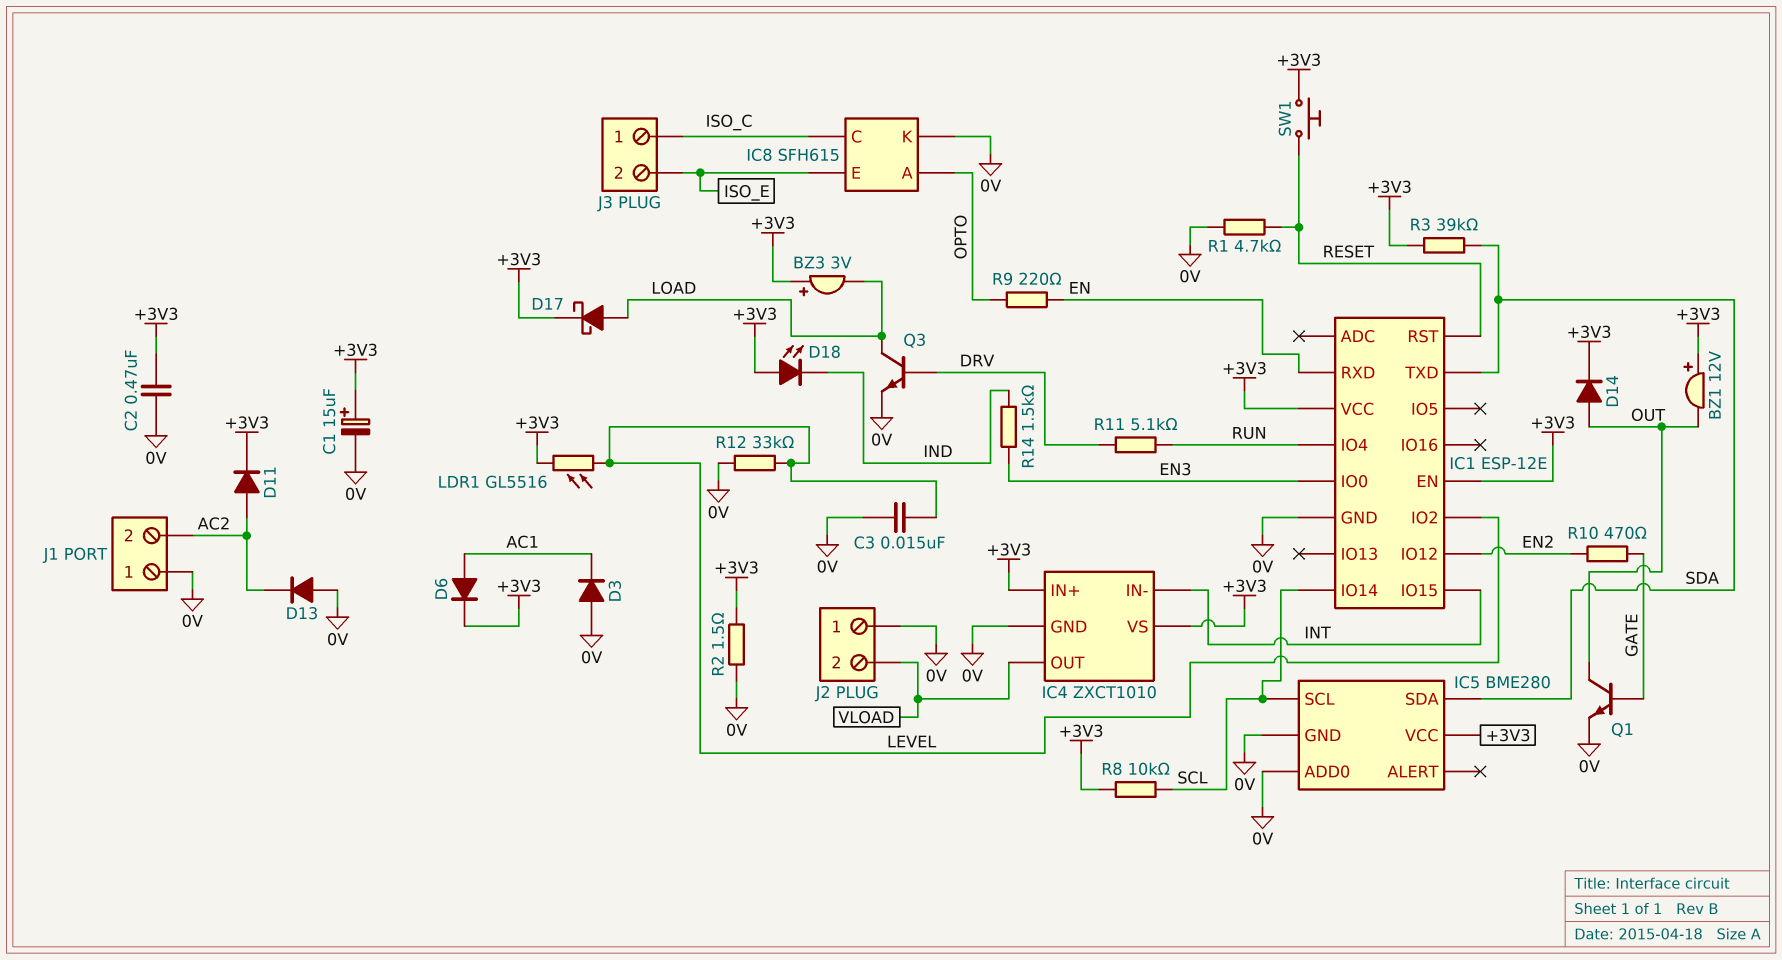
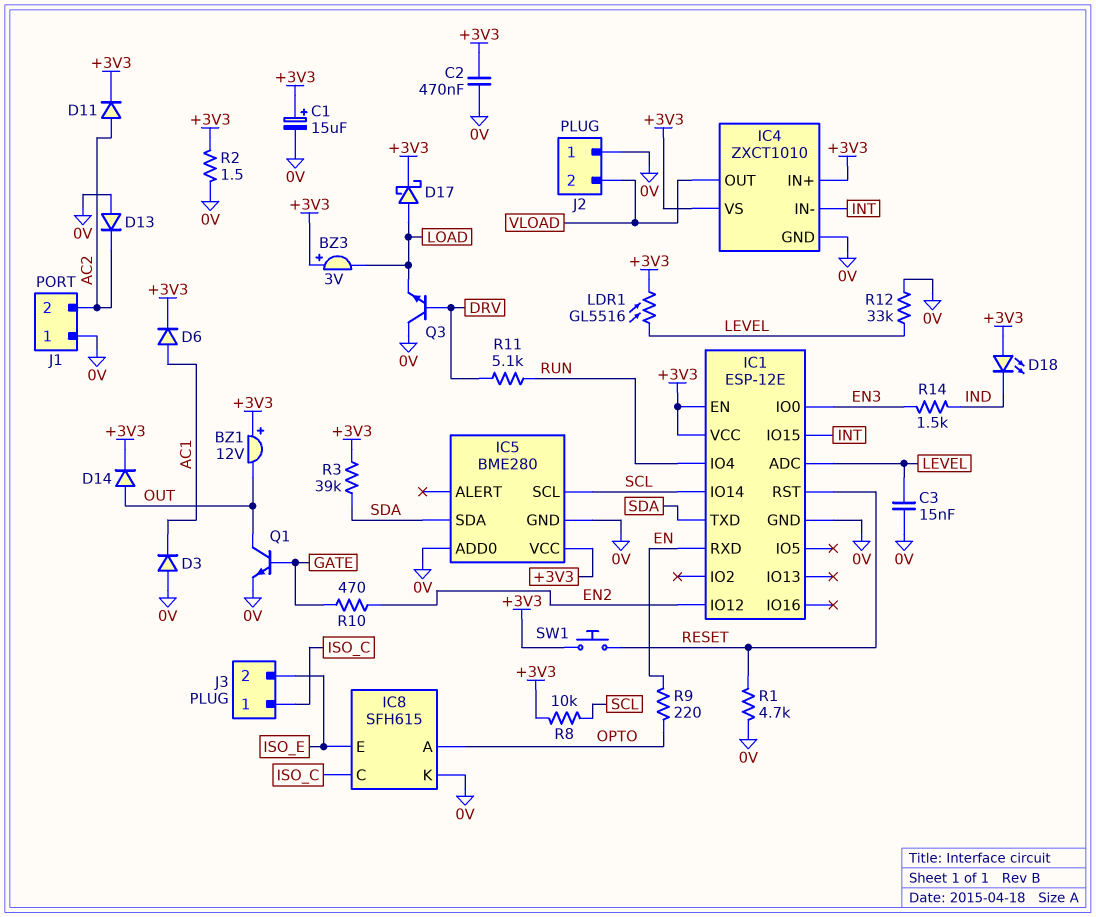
IC1 pin ADC: none -> LEVEL
IC1 pin IO2: LEVEL -> none
Q3: NPN (B DRV, C LOAD, E 0V) -> NPN (B DRV, C 0V, E LOAD)

